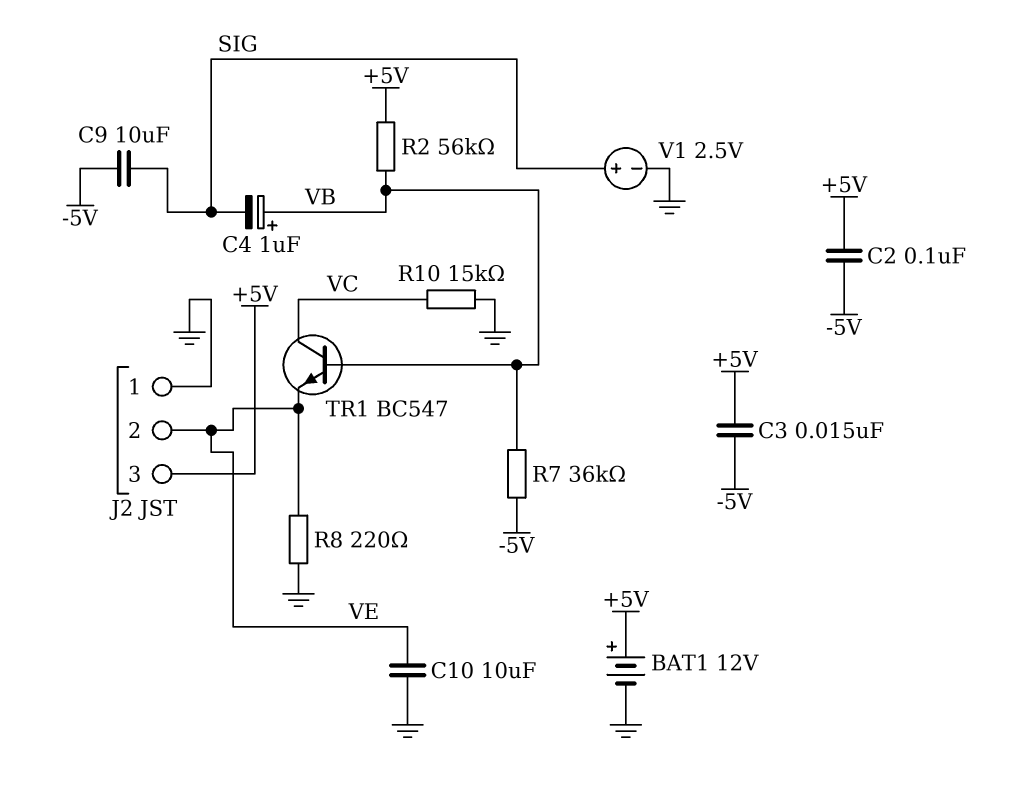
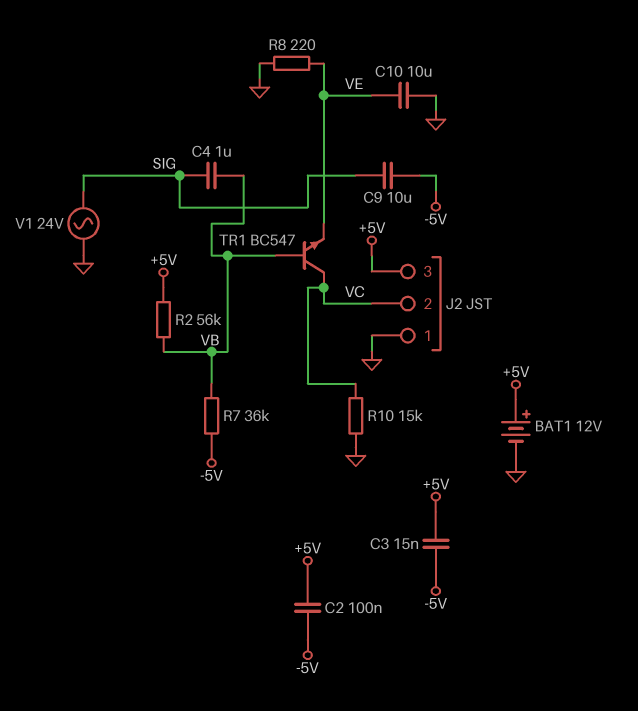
C4: 1uF (plus VB, minus SIG) -> 1uF (SIG, VB)
J2 pin 2: VE -> VC
V1: 2.5V (plus SIG, minus GND) -> AC 24V (GND, SIG)

